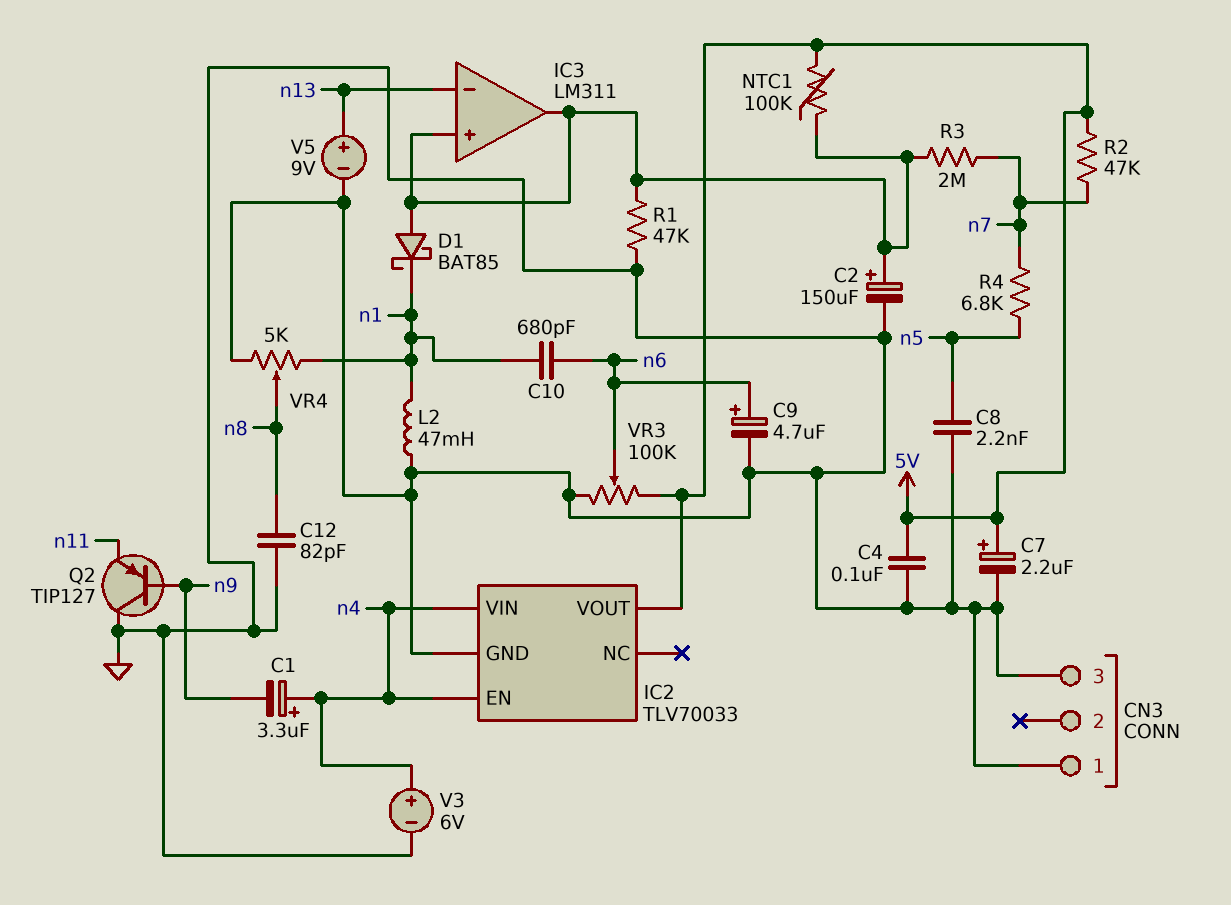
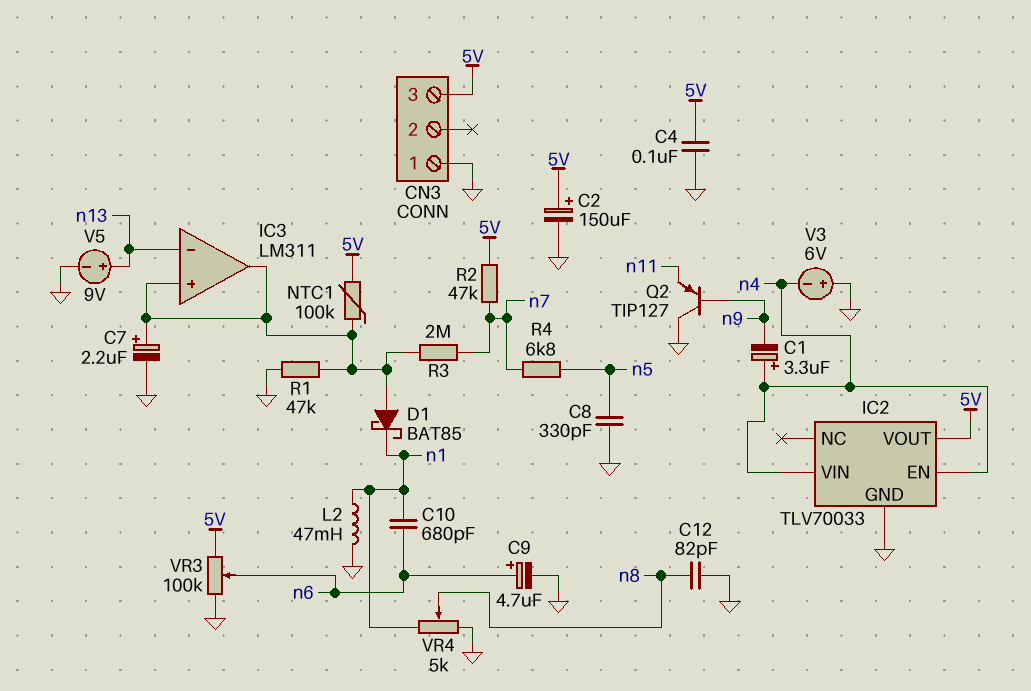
C2: 150uF (plus IC3/in+, minus GND) -> 150uF (plus 5V, minus GND)
C7: 2.2uF (plus 5V, minus GND) -> 2.2uF (plus IC3/in+, minus GND)
C8: 2.2nF (GND, n5) -> 330pF (GND, n5)
CN3 pin 3: GND -> 5V
V3: 6V (plus n4, minus GND) -> 6V (plus GND, minus n4)

